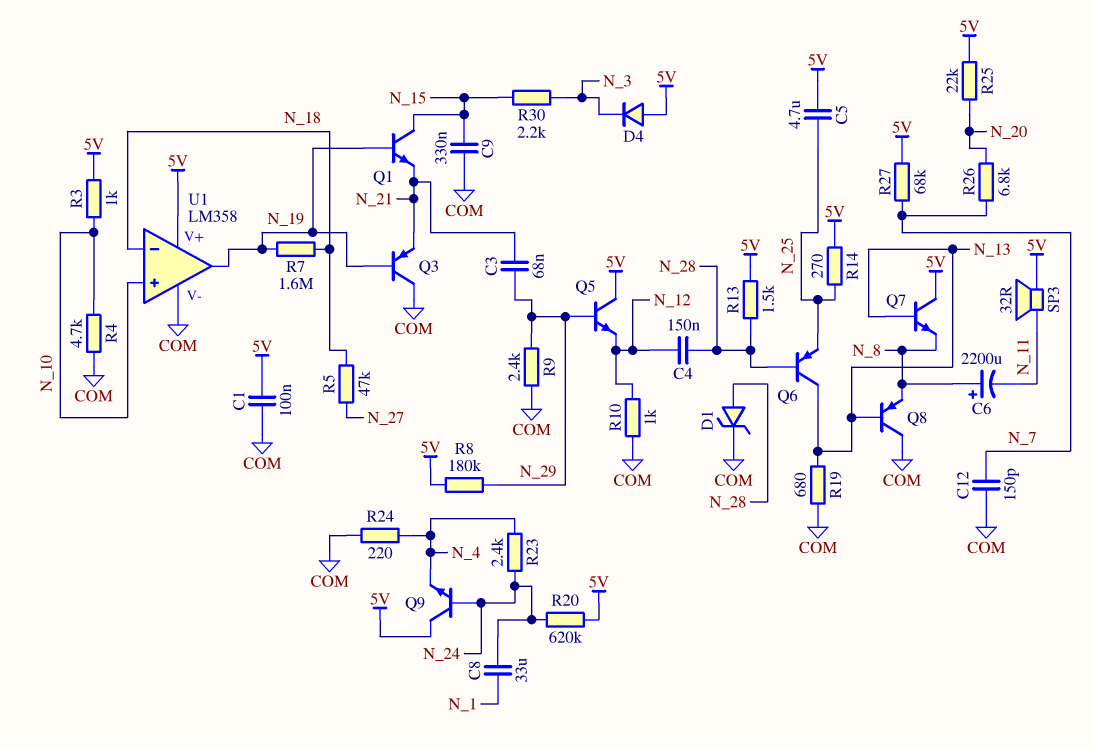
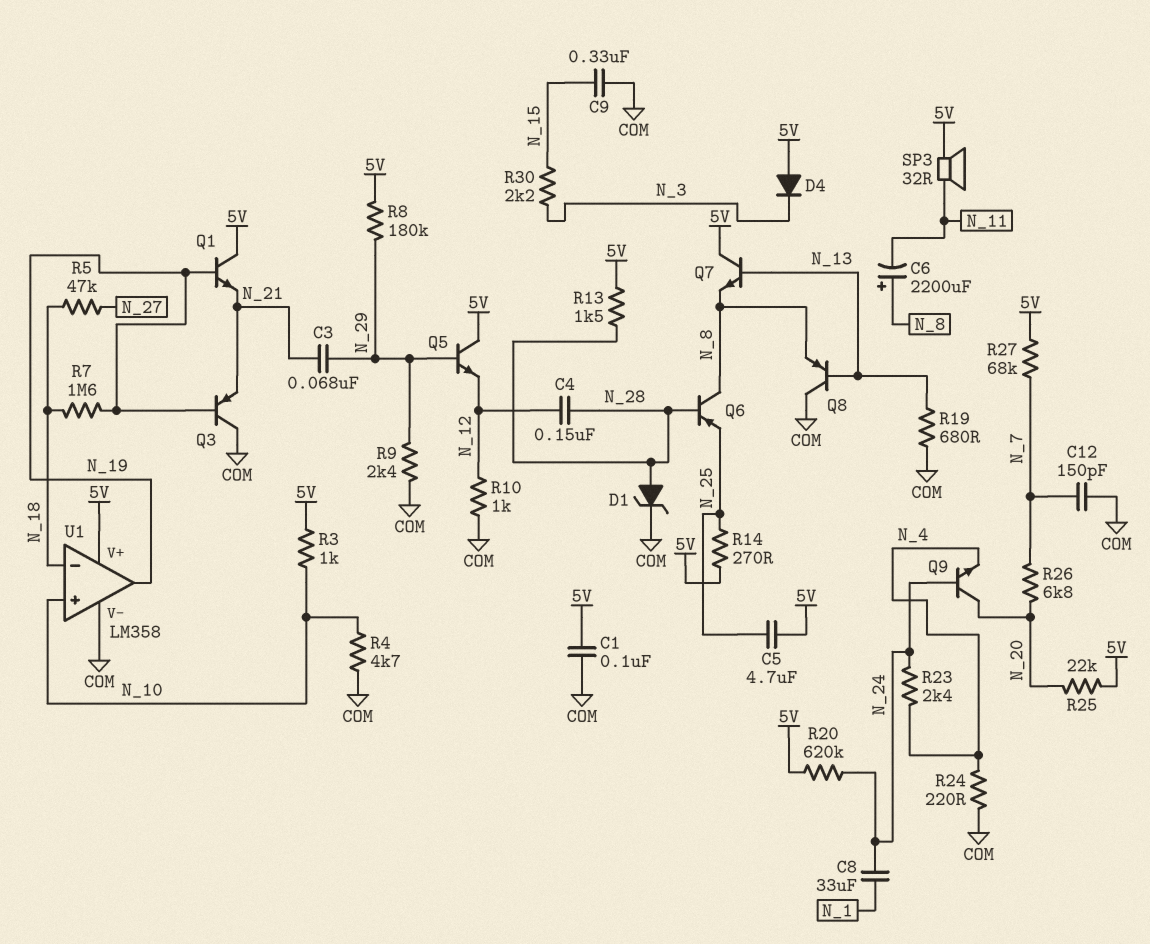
Q1: NPN (B N_19, C N_15, E N_21) -> NPN (B N_19, C 5V, E N_21)
Q6: PNP (B N_28, C N_13, E N_25) -> PNP (B N_28, C N_8, E N_25)
Q9: NPN (B N_24, C 5V, E N_4) -> NPN (B N_24, C N_20, E N_4)

